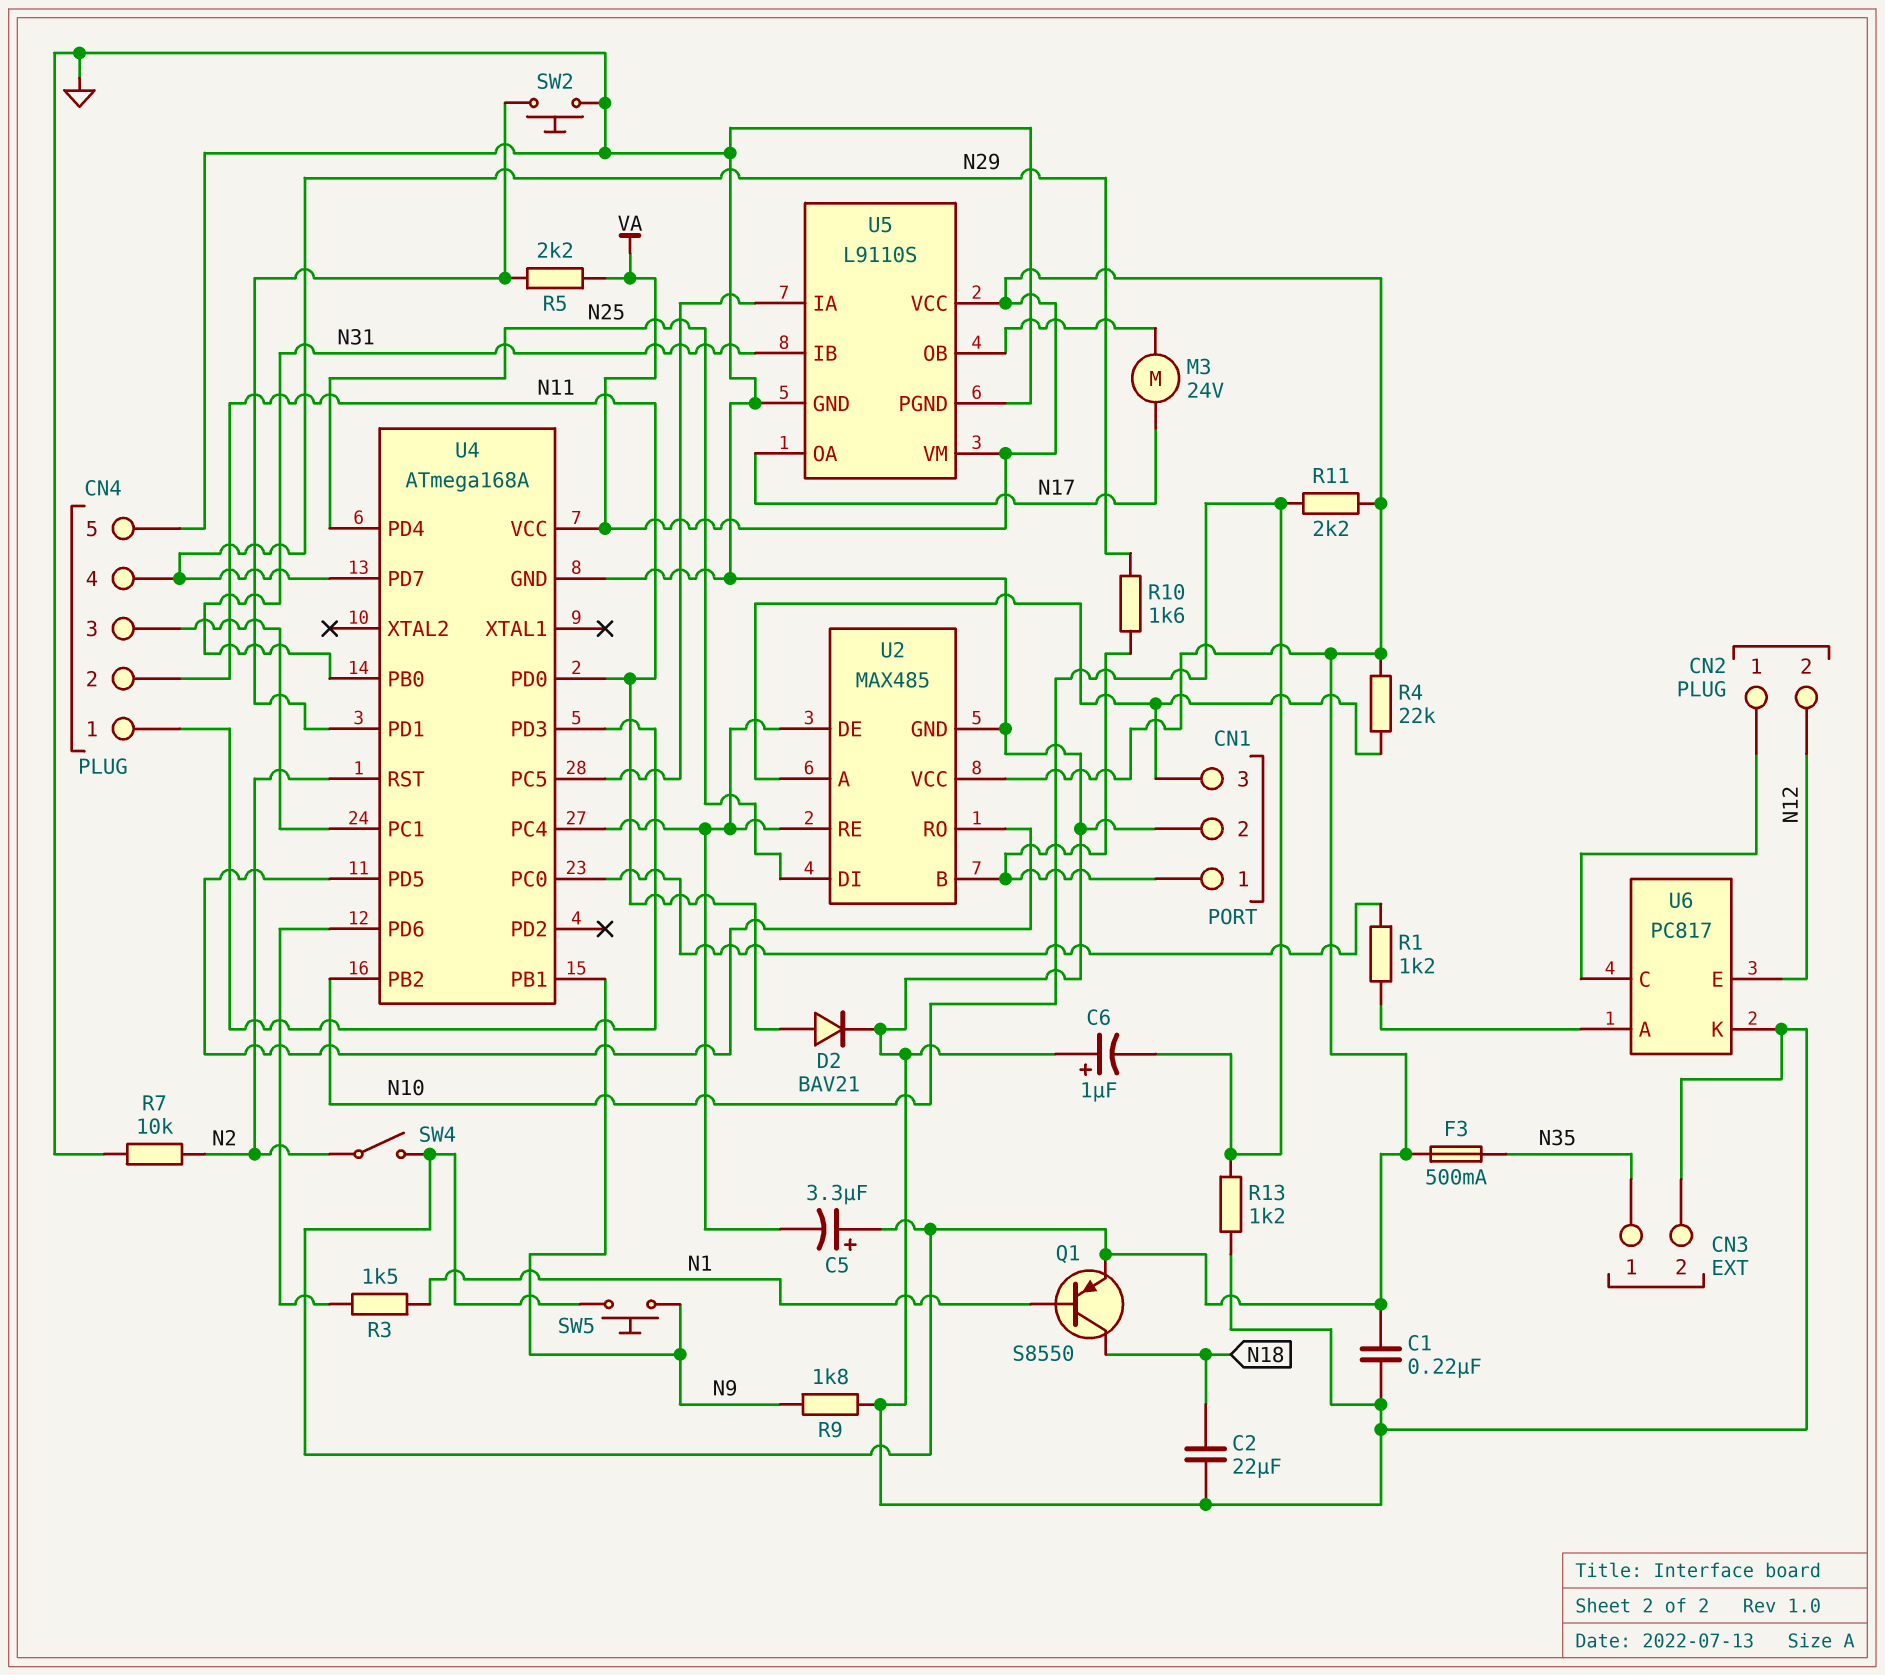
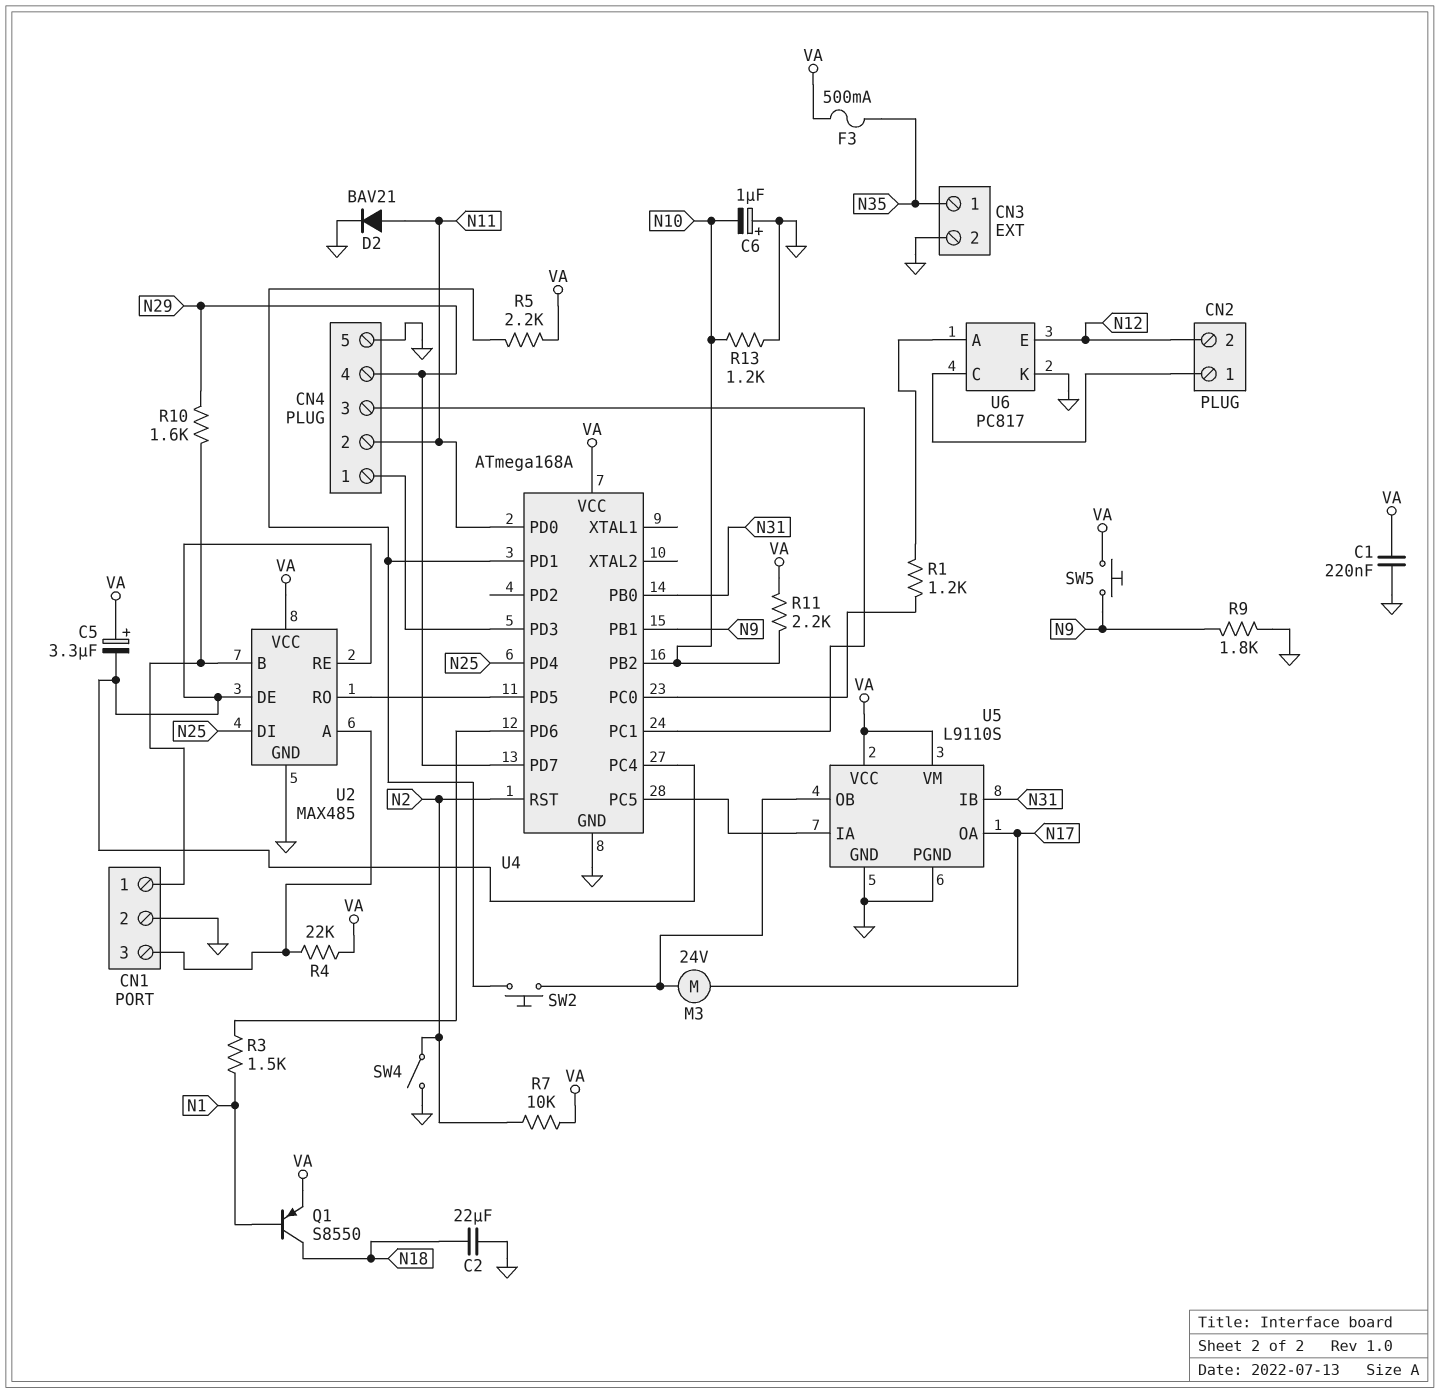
R7: 10k (GND, N2) -> 10k (N2, VA)
SW2: button (GND, U4/PD1) -> button (U4/PD1, U5/OB)
SW4: switch (N2, VA) -> switch (GND, N2)

